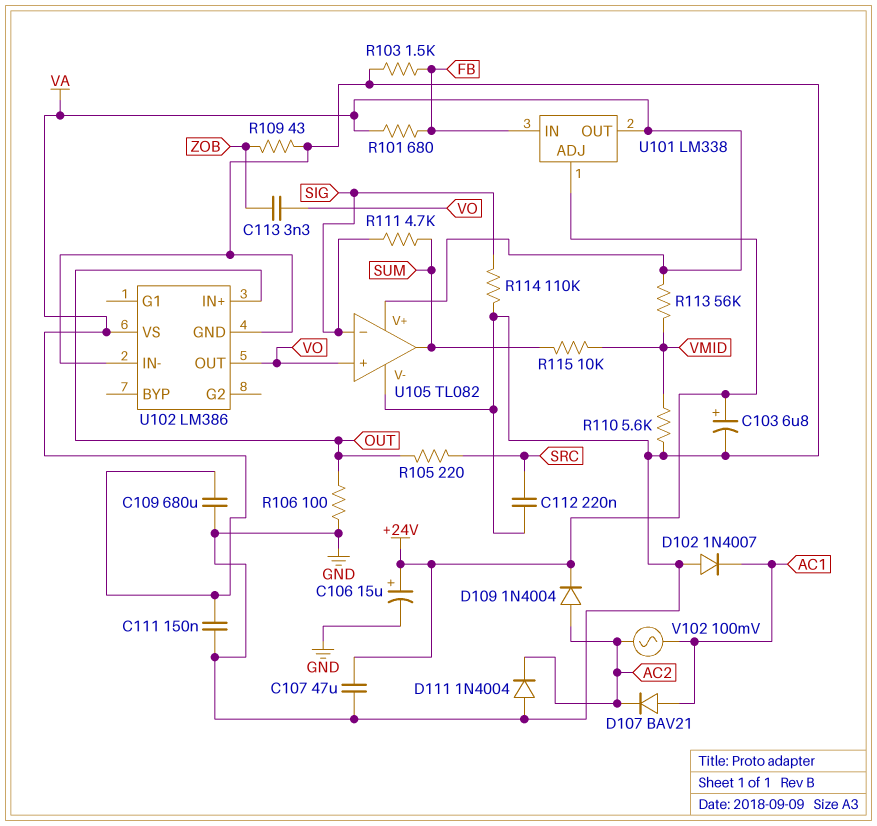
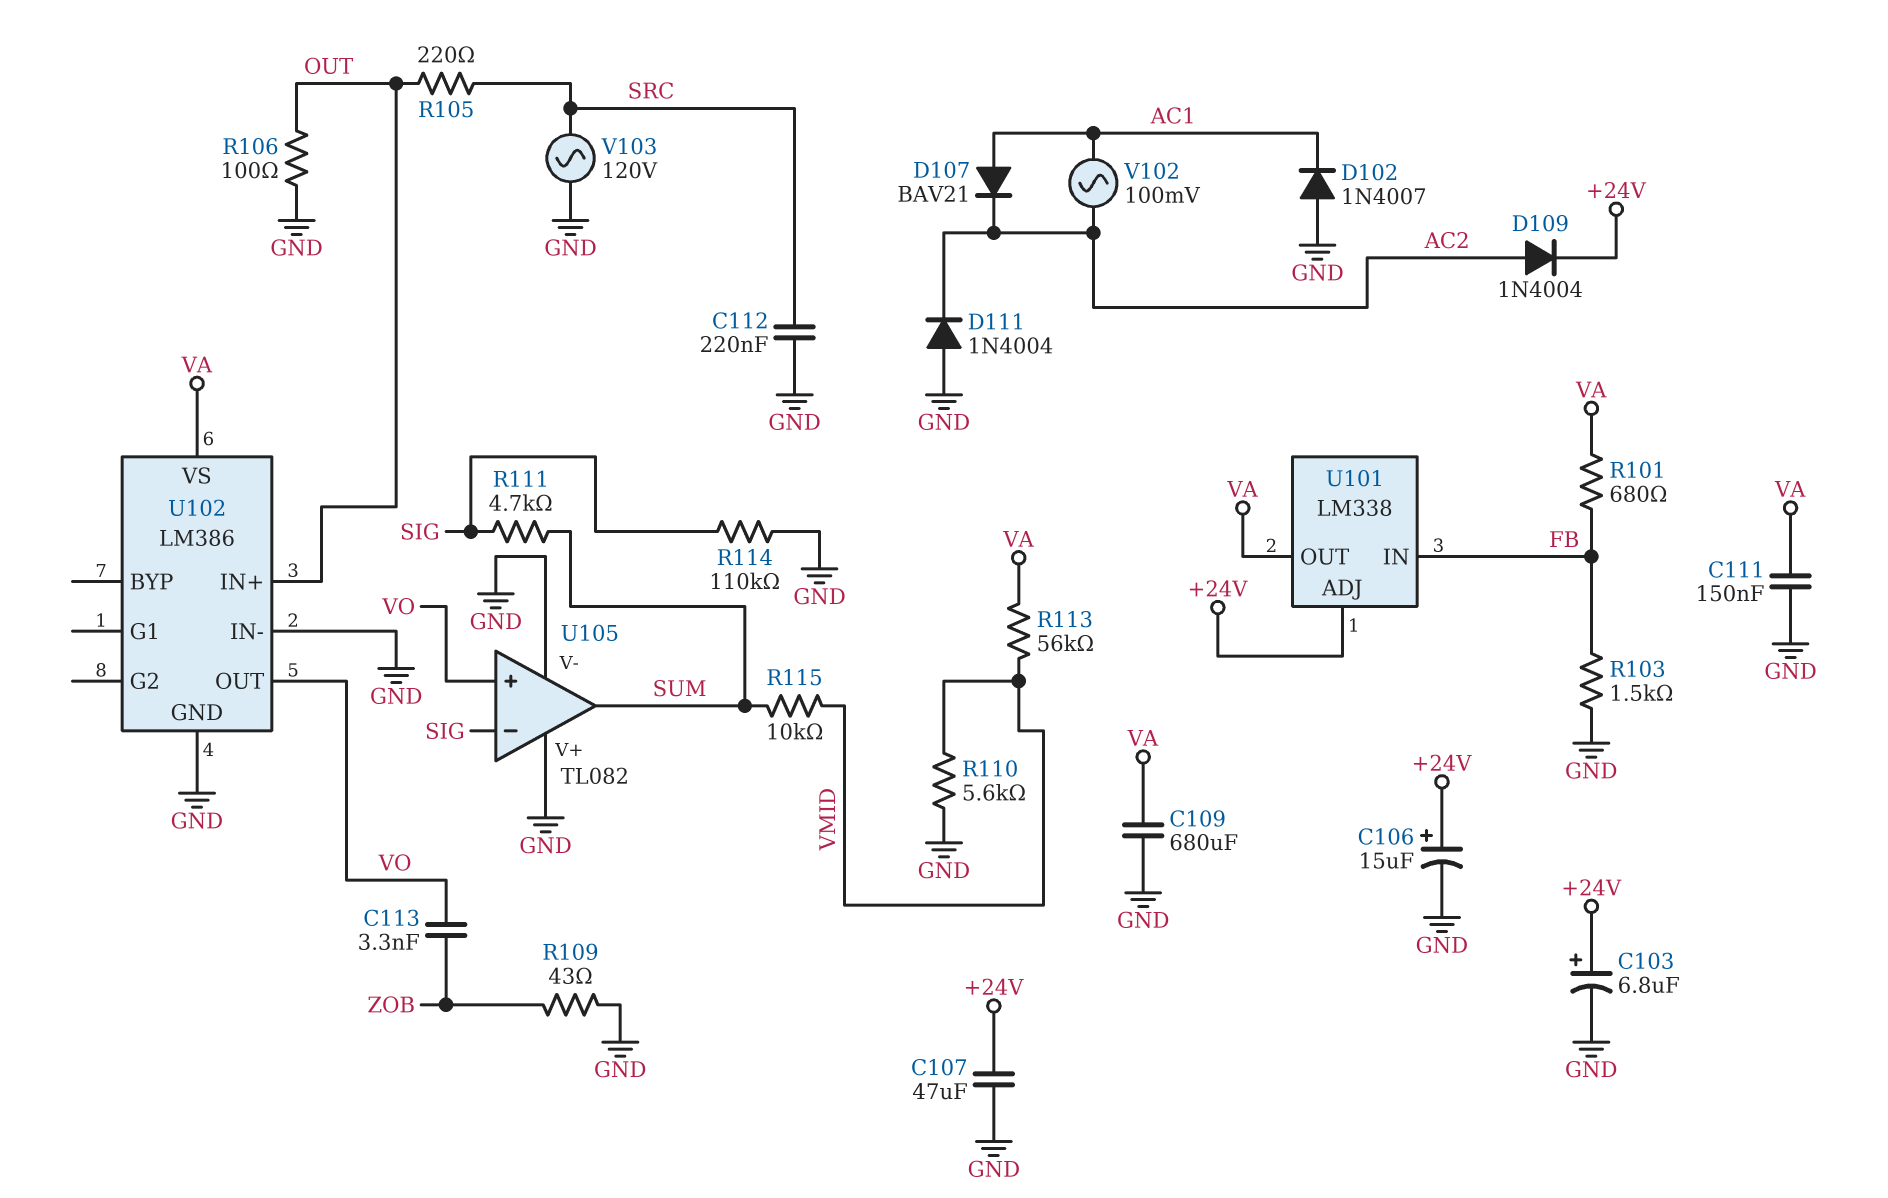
U105 pin V+: VA -> GND
V103: none -> AC 120V (GND, SRC)

